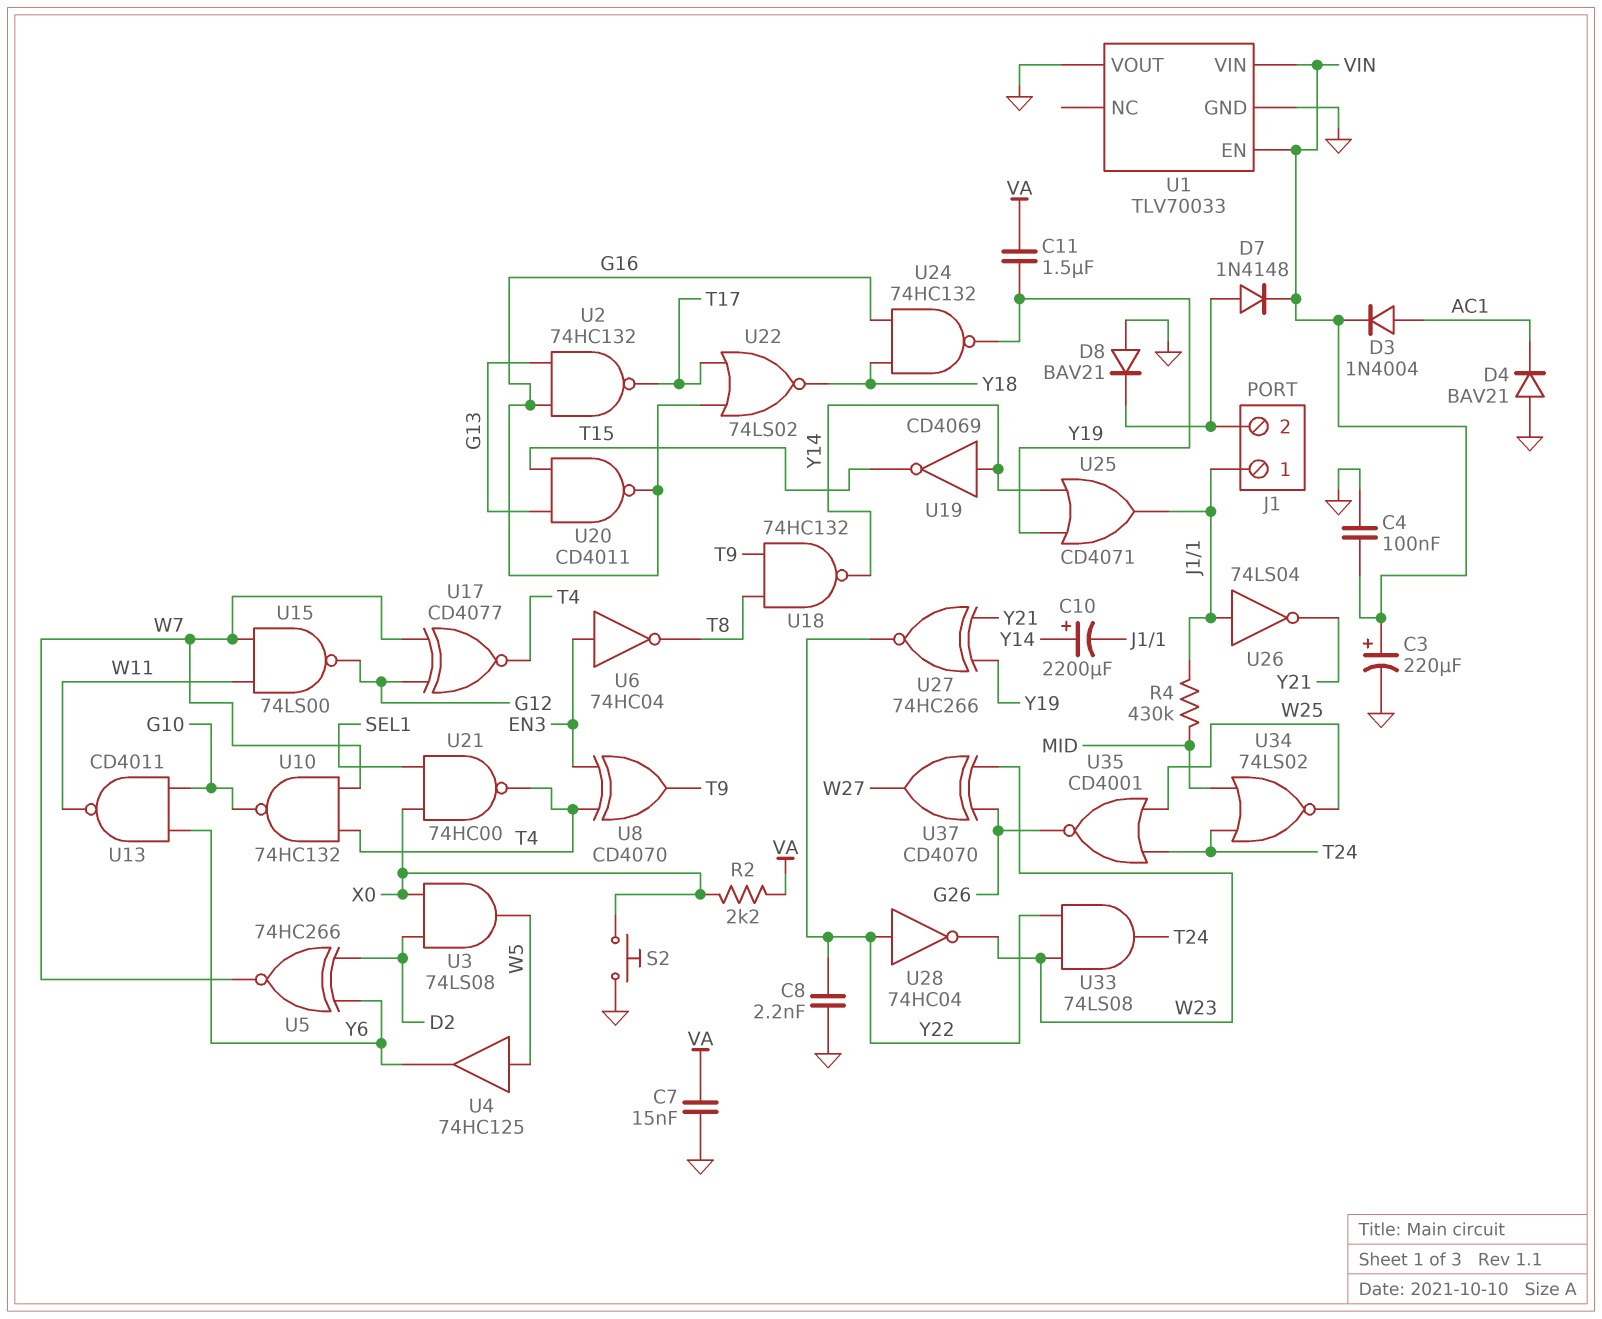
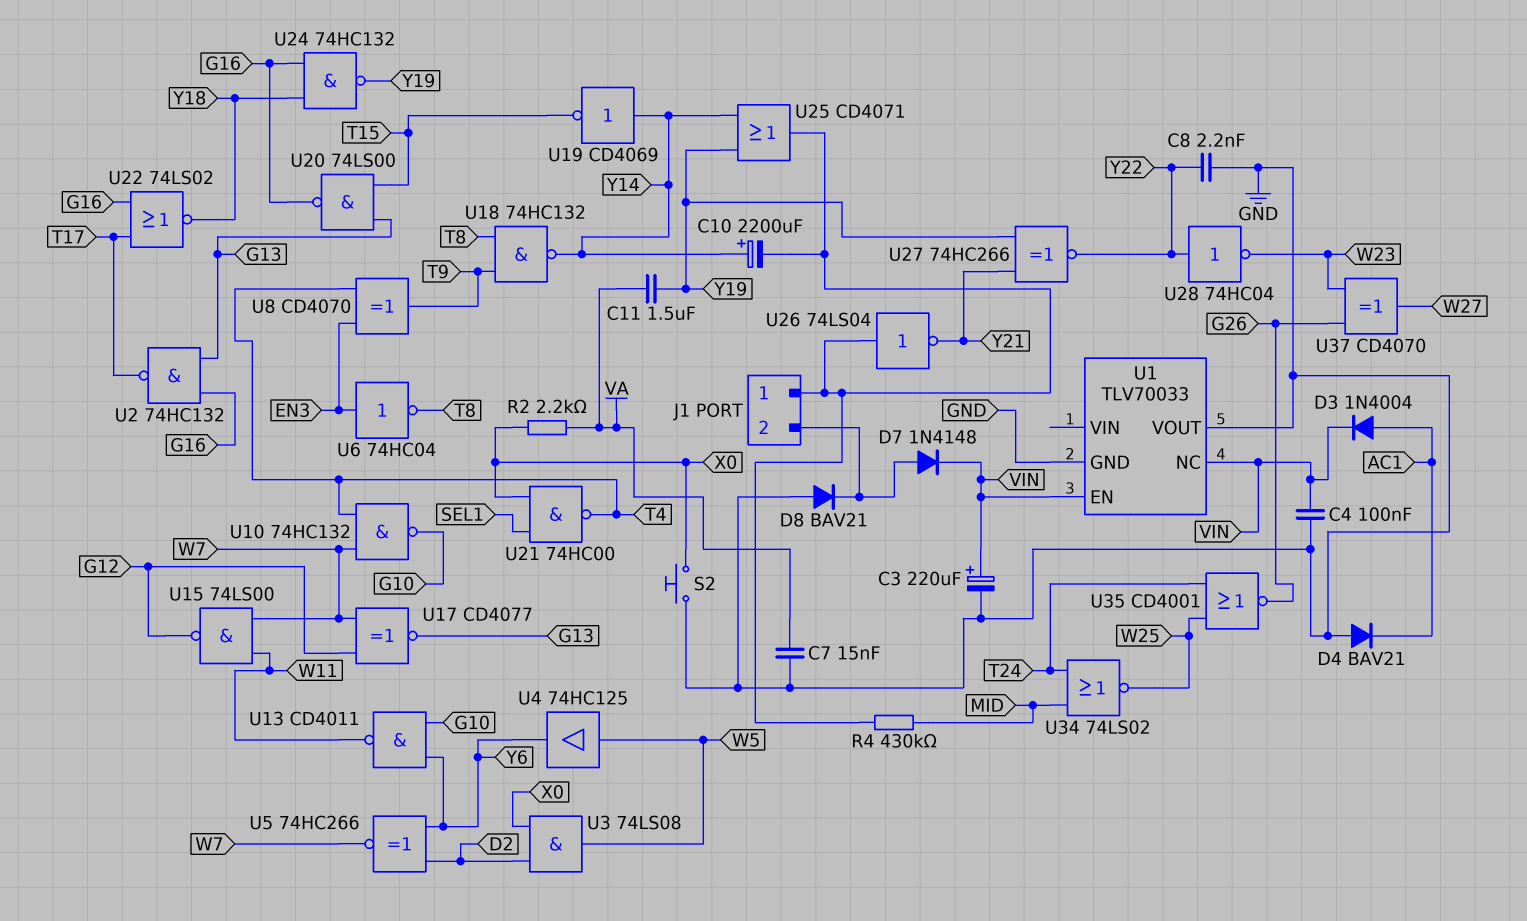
U1 pin NC: none -> VIN
U1 pin VIN: VIN -> none
U17: XNOR CD4077 (in G12, in W7, out T4) -> XNOR CD4077 (in G12, in W7, out G13)
U20: NAND CD4011 (in G13, in T15, out G16) -> NAND 74LS00 (in G13, in T15, out G16)
U33: AND 74LS08 (in W23, in Y22, out T24) -> none

